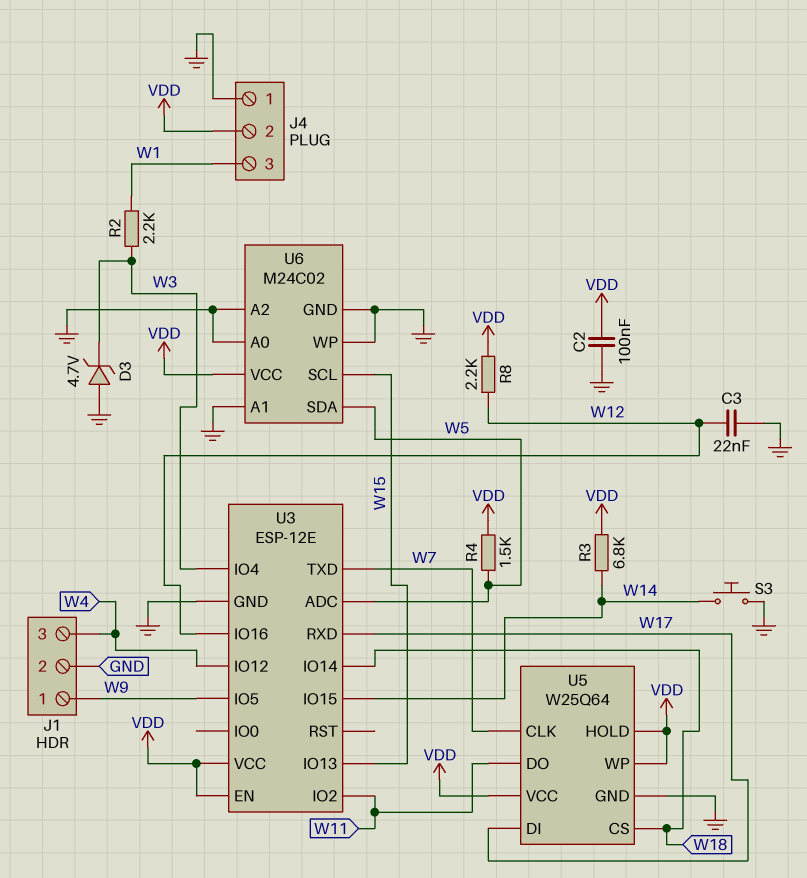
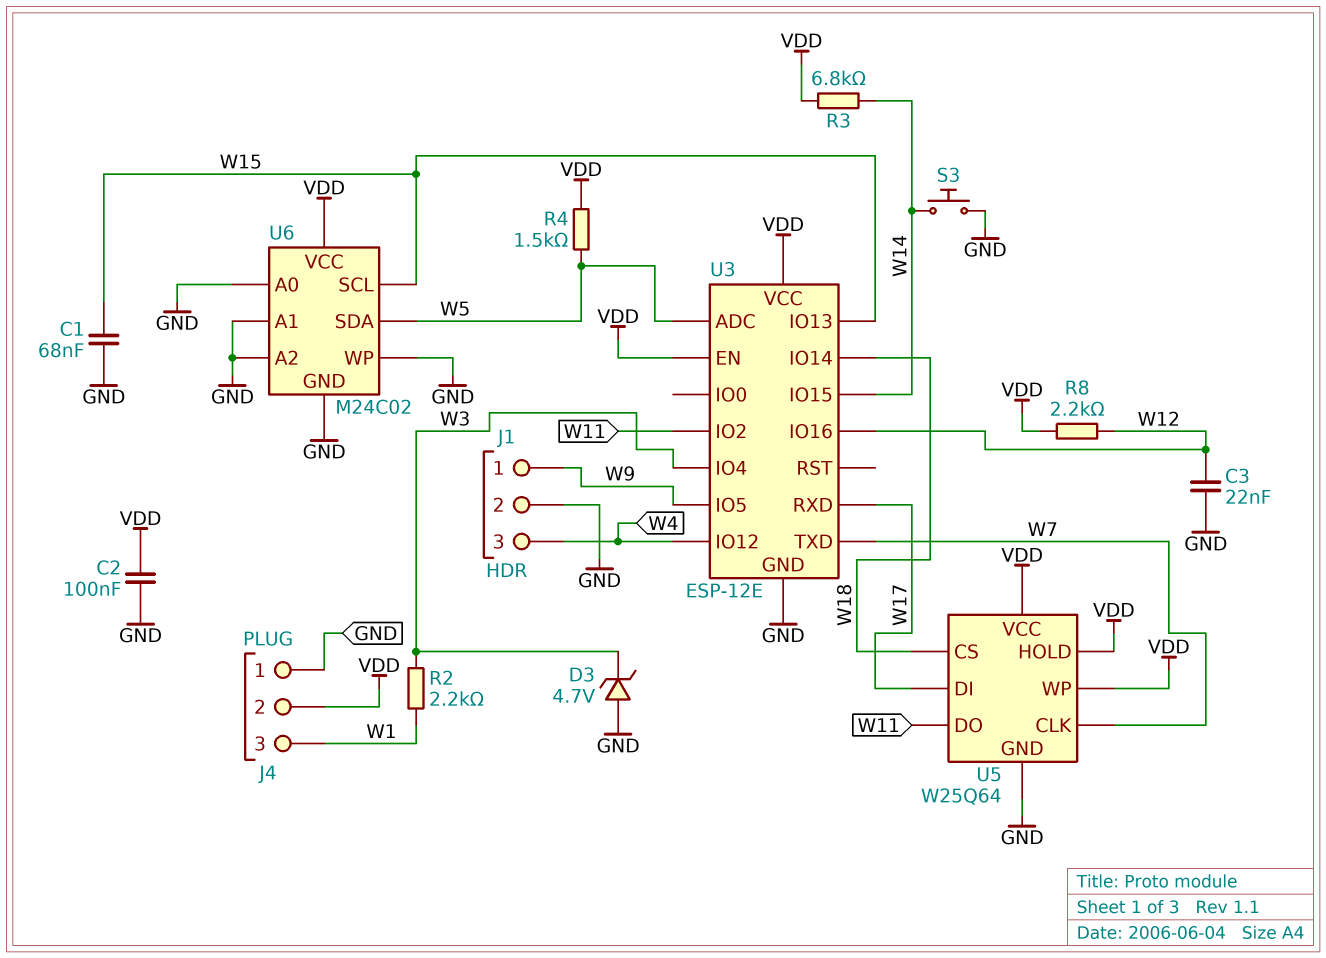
C1: none -> 68nF (GND, W15)

